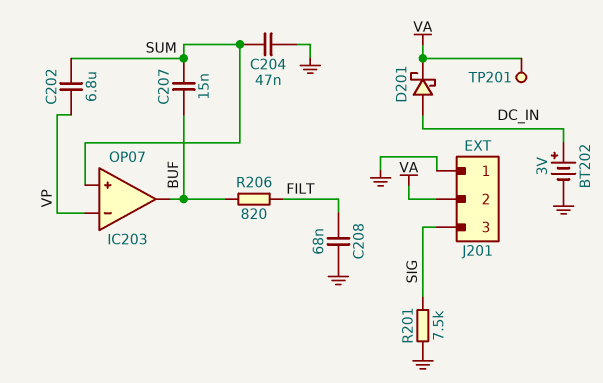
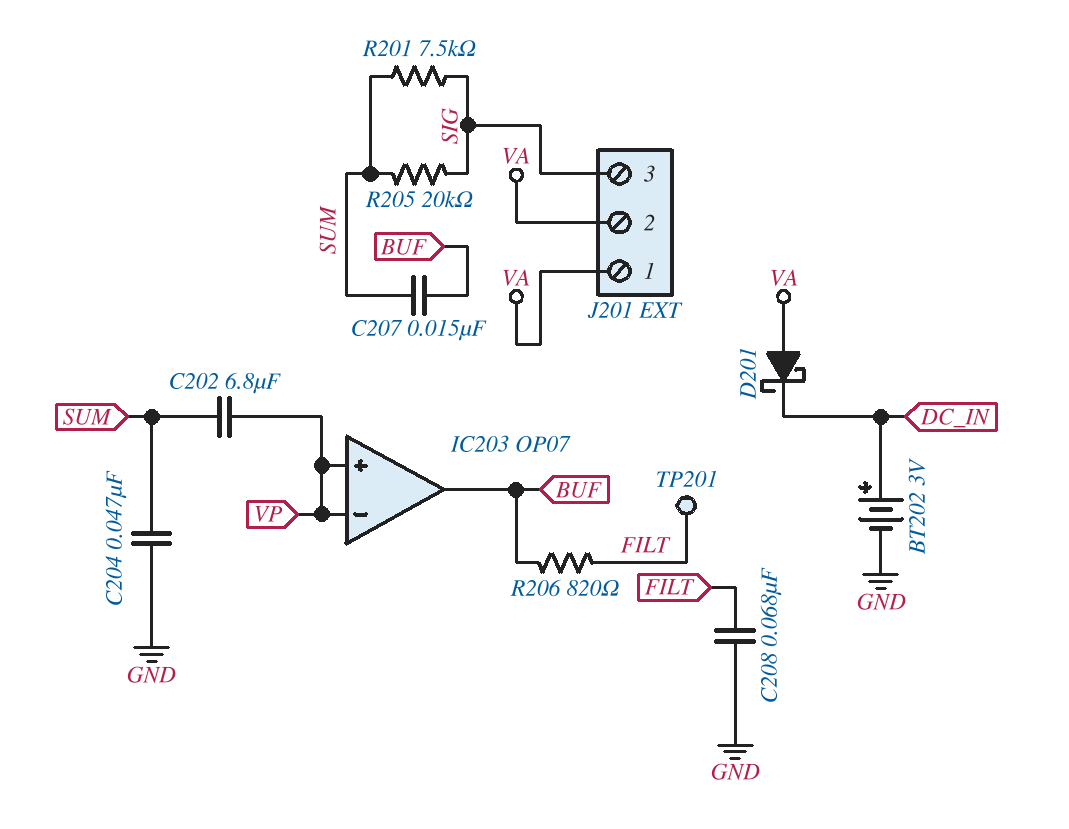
D201: schottky (A DC_IN, K VA) -> schottky (A VA, K DC_IN)
IC203 pin in+: SUM -> VP
J201 pin 1: GND -> VA
R201: 7.5k (GND, SIG) -> 7.5k (SIG, SUM)
R205: none -> 20k (SIG, SUM)
TP201: test point (VA) -> test point (FILT)

